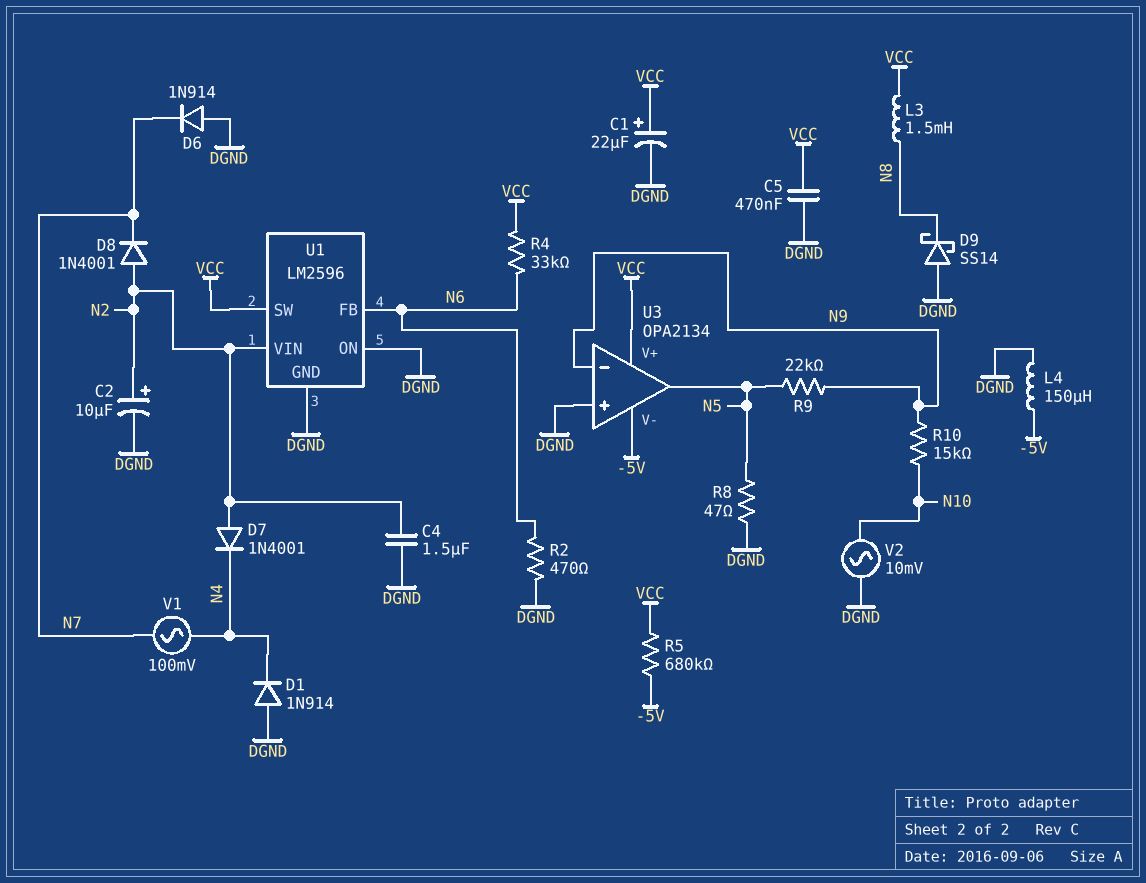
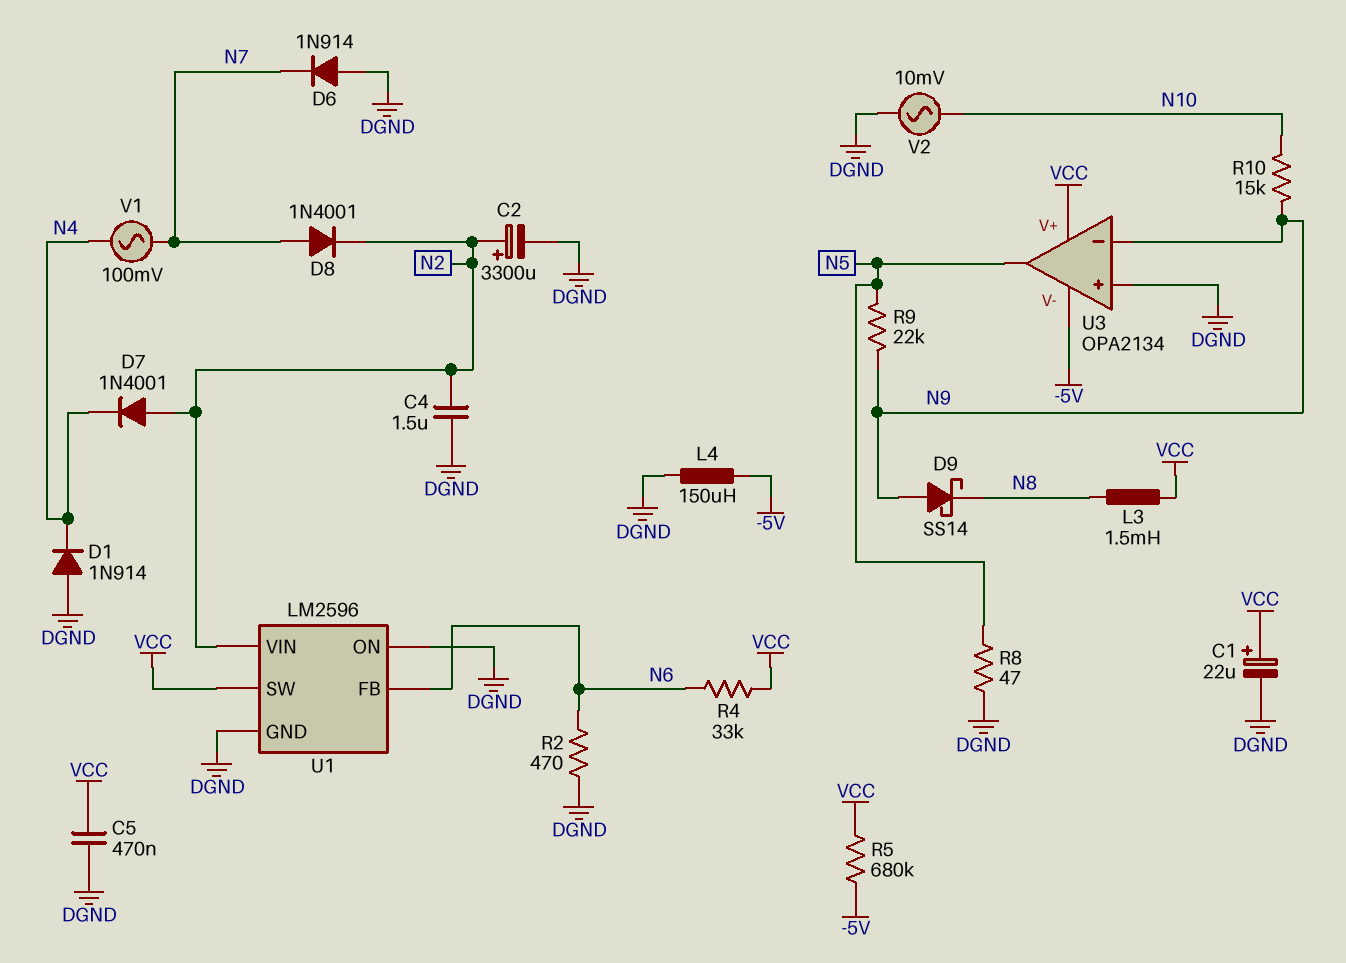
C2: 10uF (plus N2, minus DGND) -> 3300uF (plus N2, minus DGND)
D8: diode 1N4001 (A N2, K N7) -> diode 1N4001 (A N7, K N2)
D9: schottky SS14 (A DGND, K N8) -> schottky SS14 (A N9, K N8)

